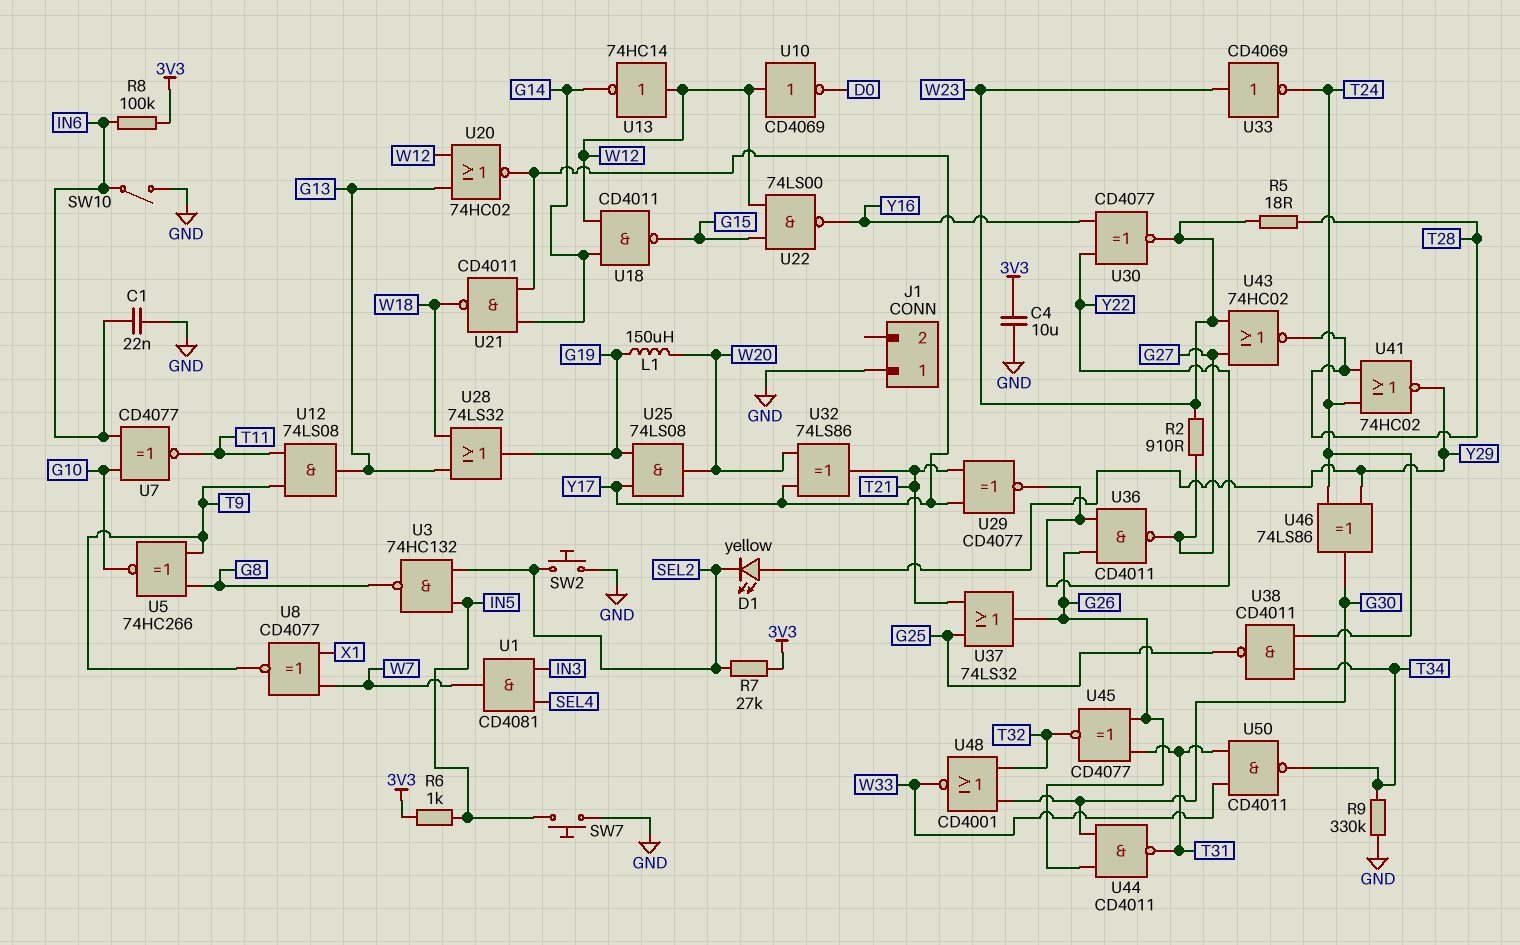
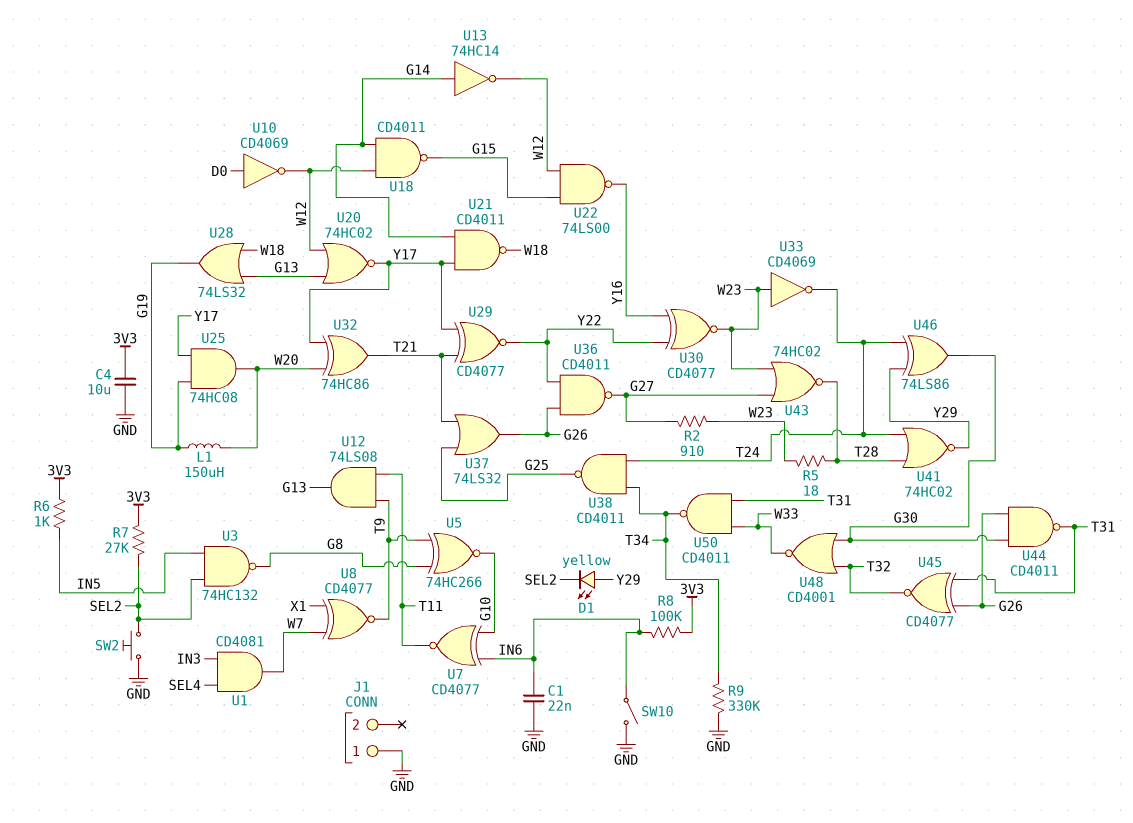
SW7: button (GND, IN5) -> none
U10: NOT CD4069 (in W12, out D0) -> NOT CD4069 (in D0, out W12)
U13: NOT 74HC14 (in W12, out G14) -> NOT 74HC14 (in G14, out W12)
U25: AND 74LS08 (in G19, in Y17, out W20) -> AND 74HC08 (in G19, in Y17, out W20)
U32: XOR 74LS86 (in W20, in Y17, out T21) -> XOR 74HC86 (in W20, in Y17, out T21)

